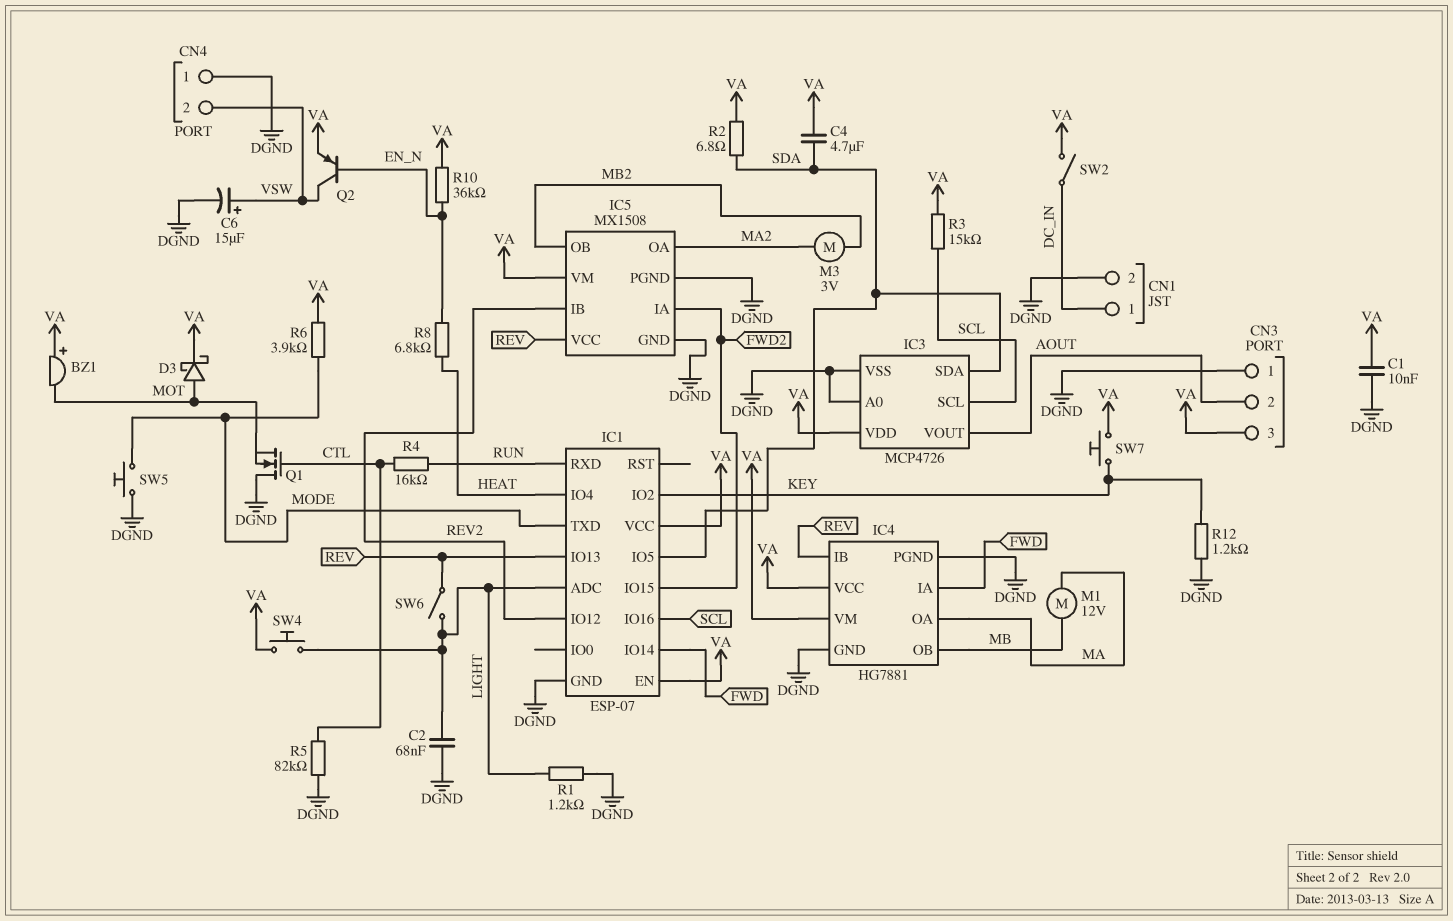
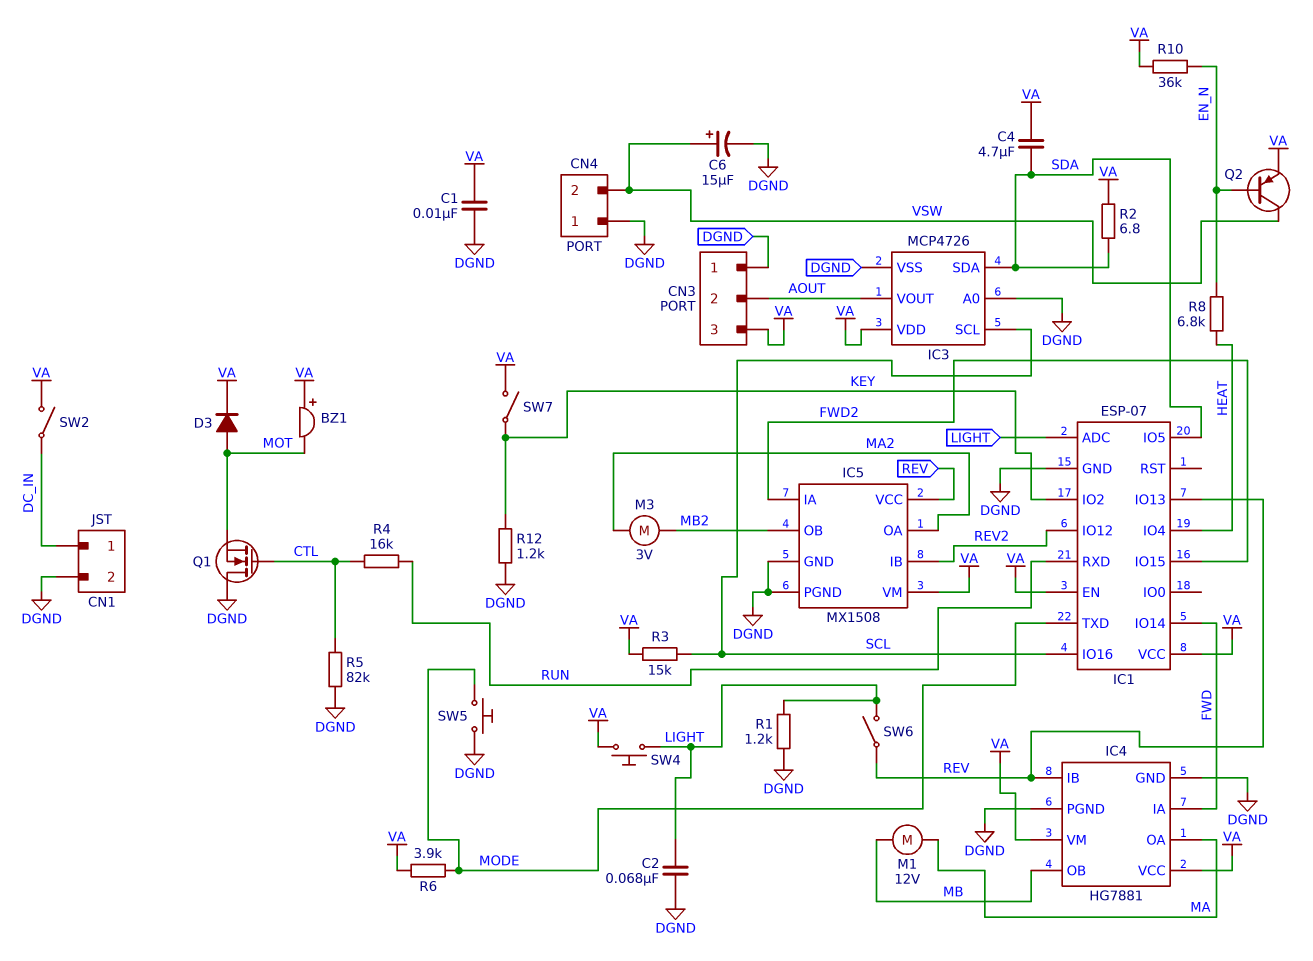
D3: schottky (A MOT, K VA) -> diode (A MOT, K VA)
SW7: button (KEY, VA) -> switch (KEY, VA)

